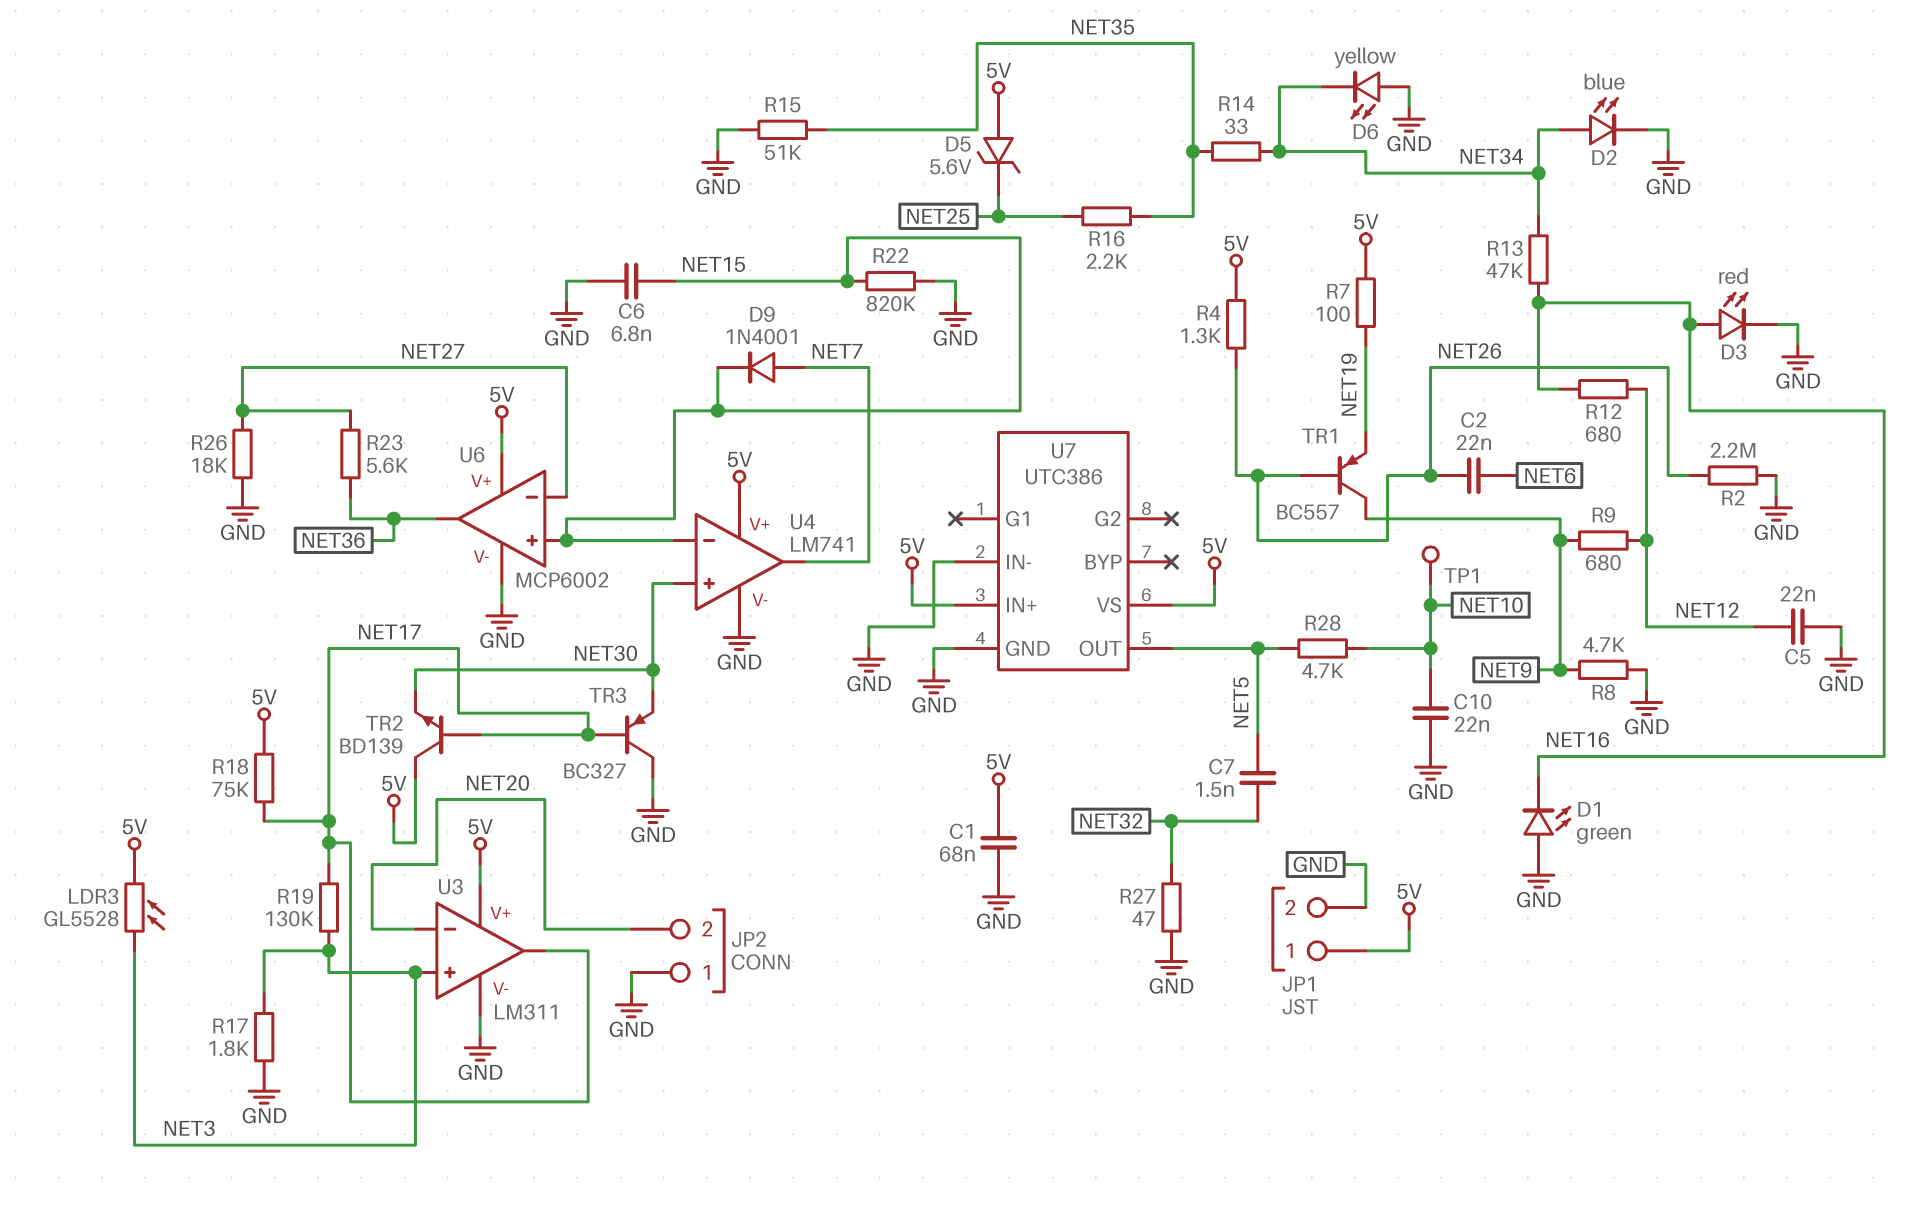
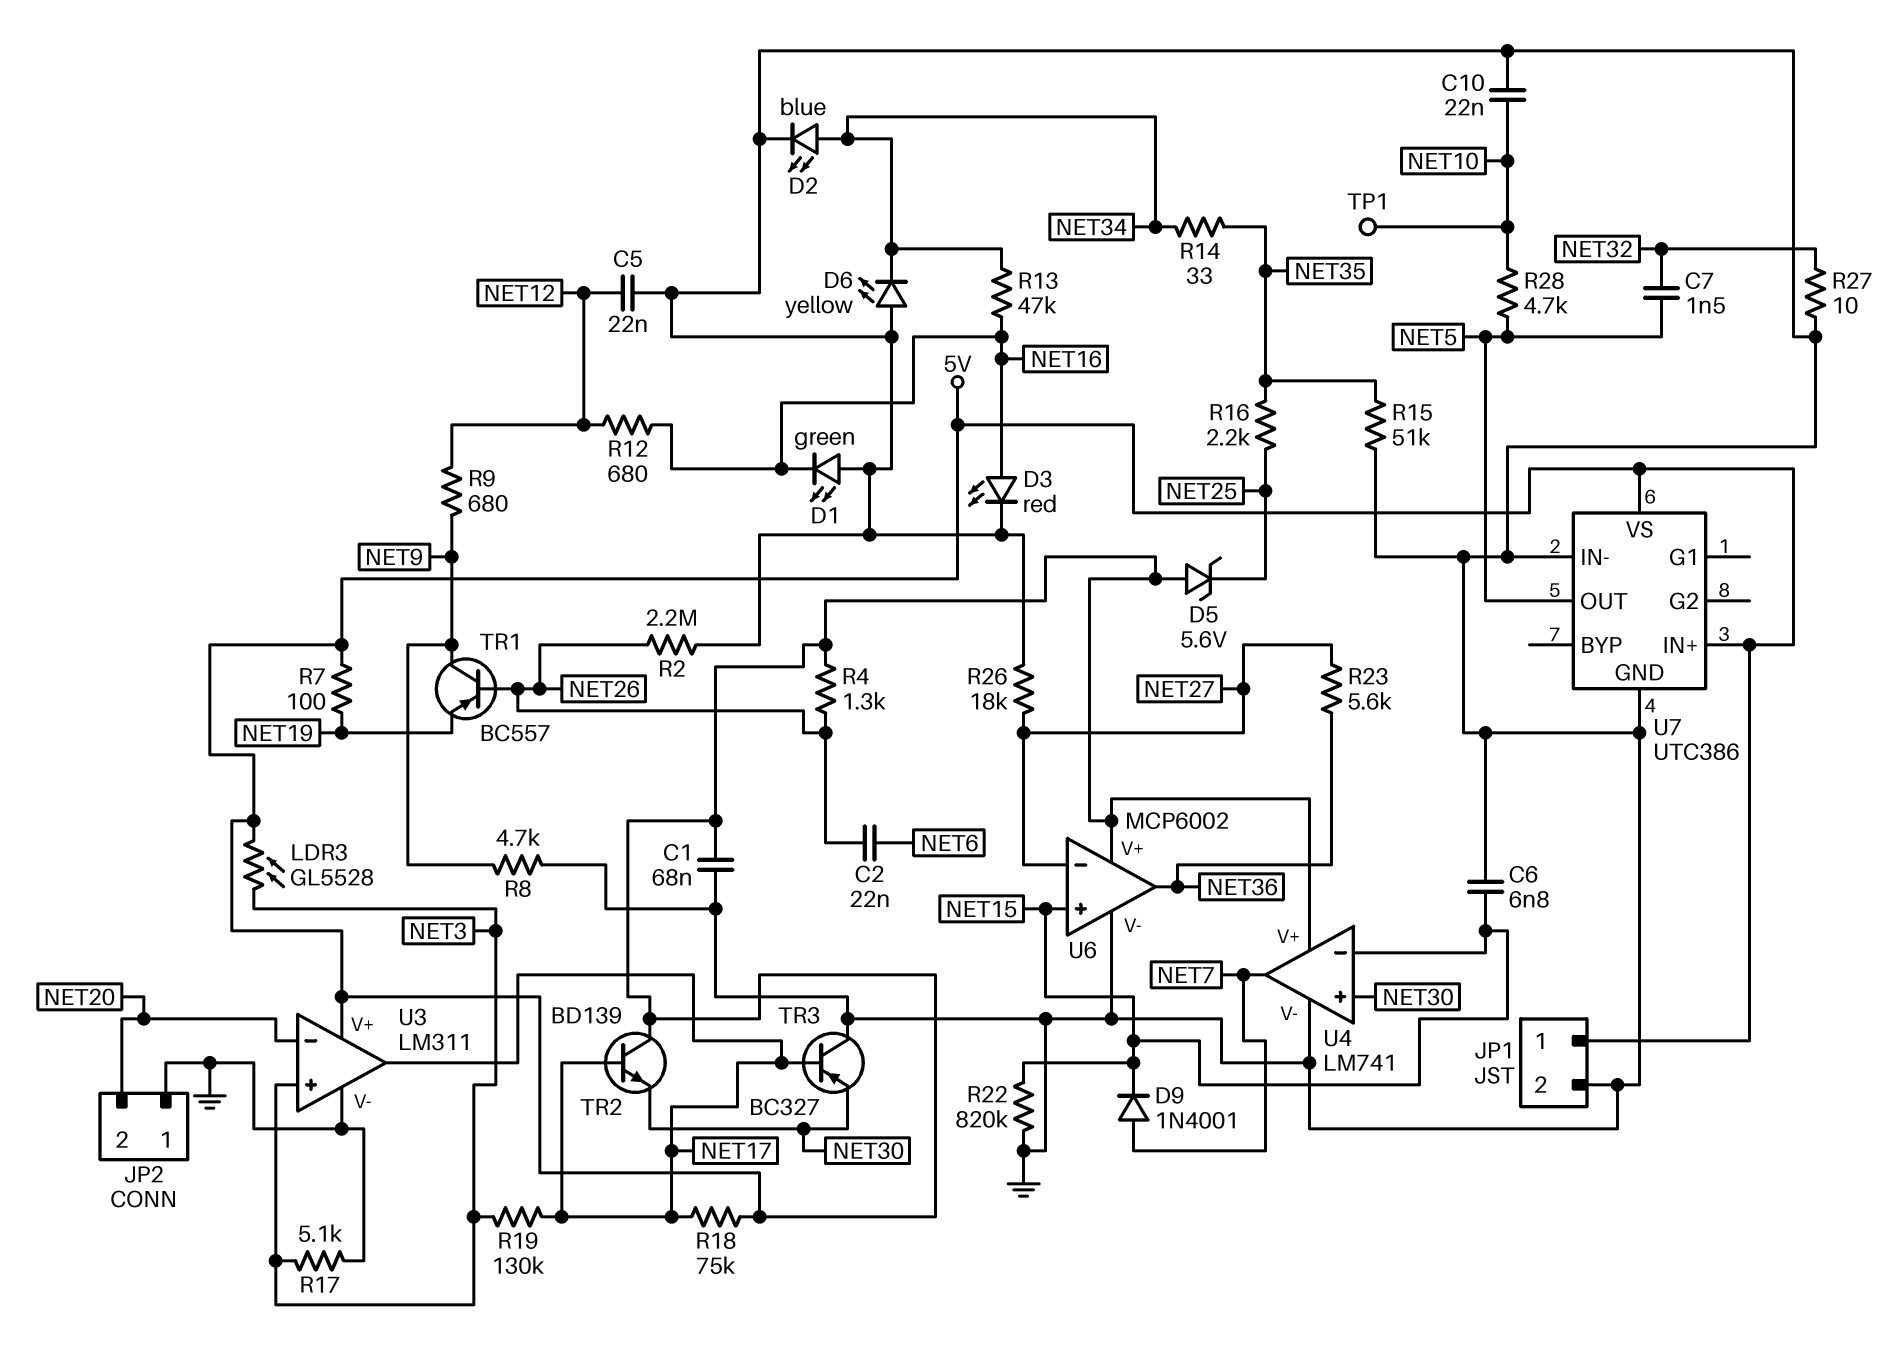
R17: 1.8k (GND, NET3) -> 5.1k (GND, NET3)
R27: 47 (GND, NET32) -> 10 (GND, NET32)

